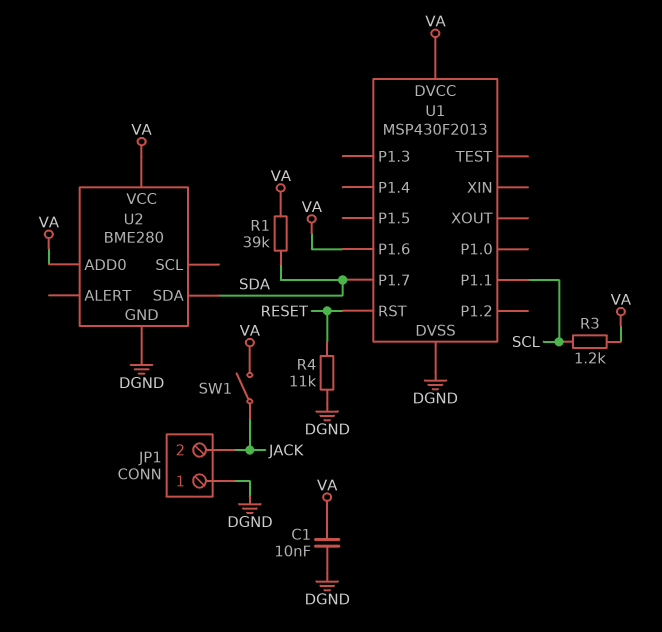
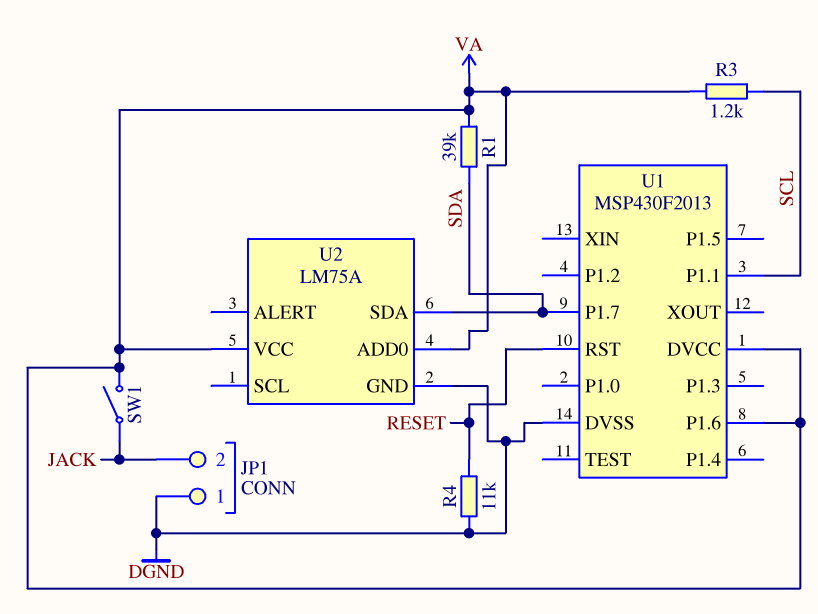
C1: 10nF (DGND, VA) -> none
U2: BME280 -> LM75A

